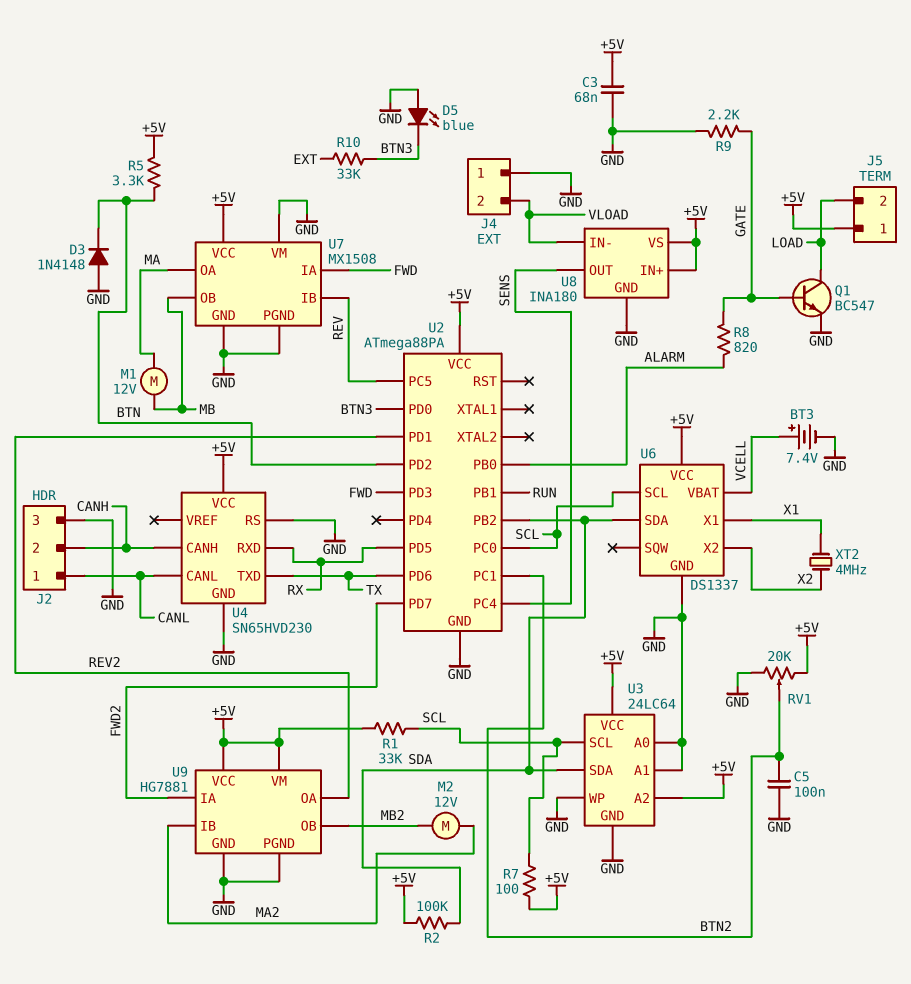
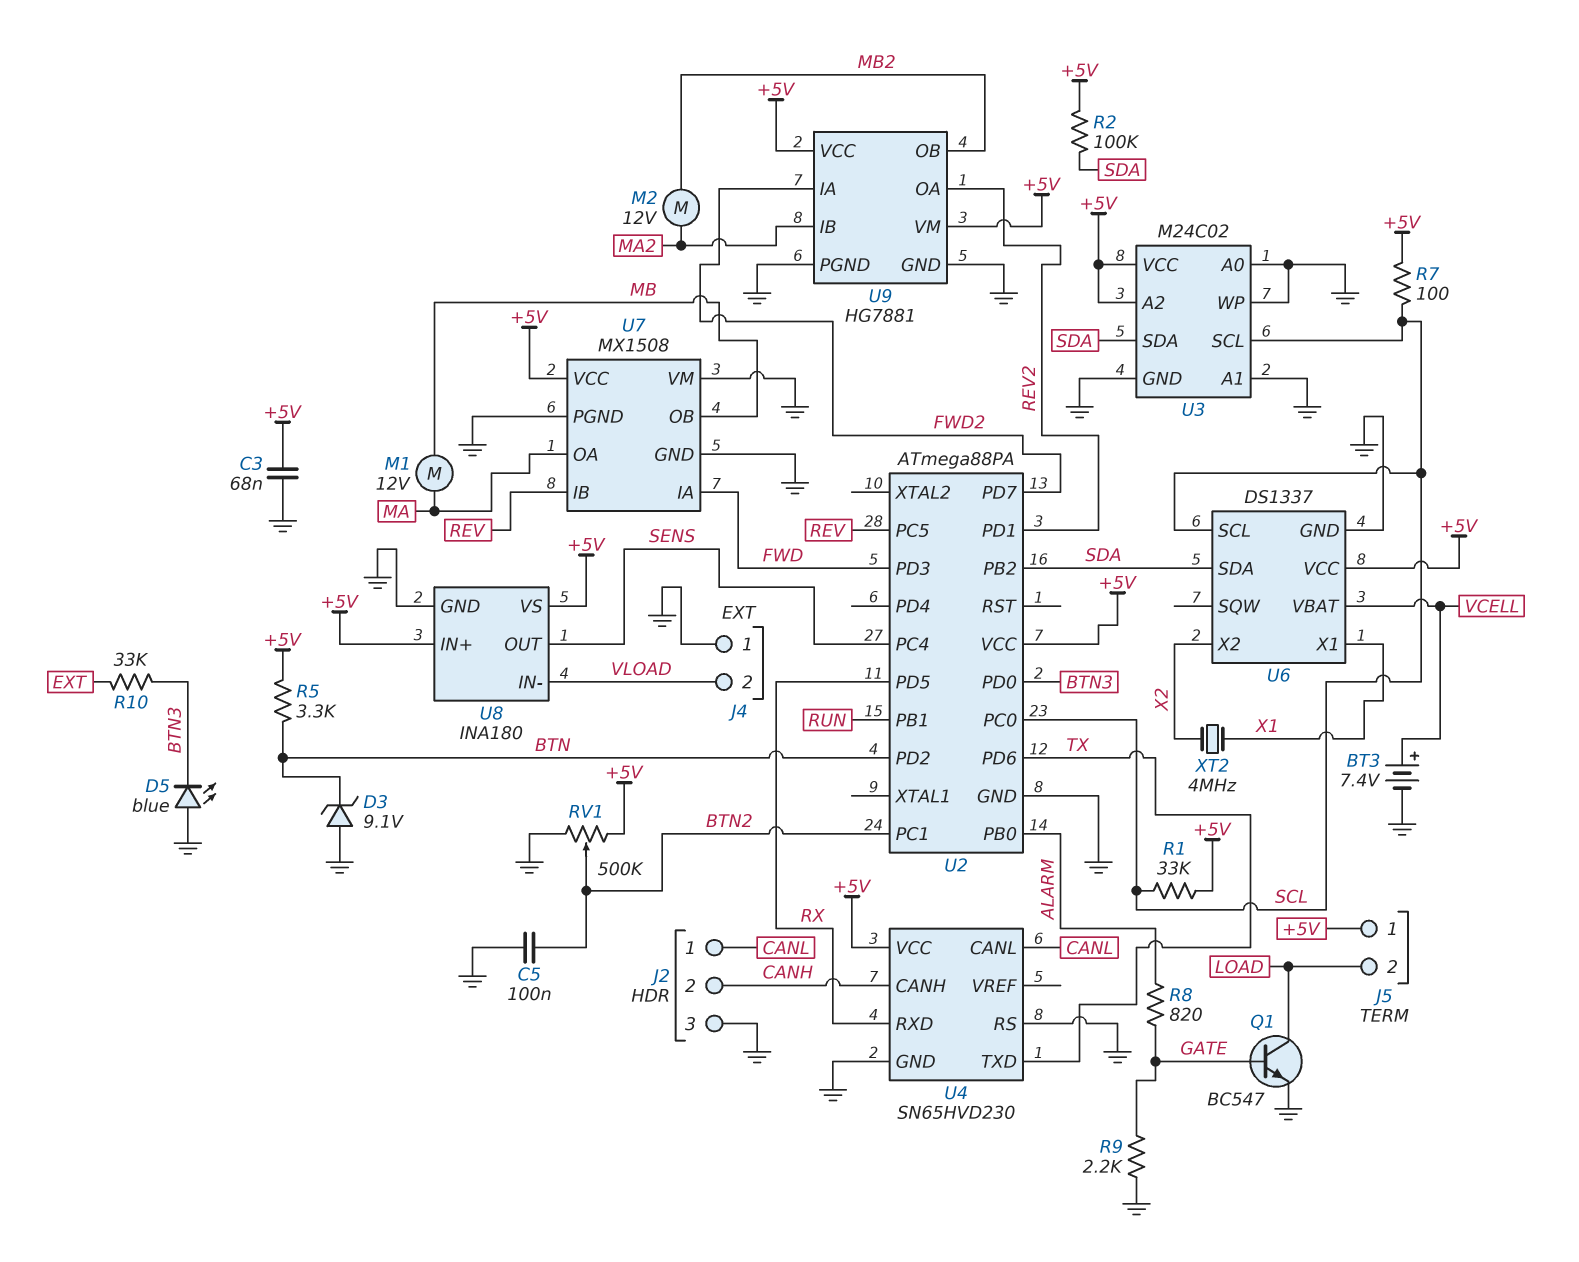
D3: diode 1N4148 (A GND, K BTN) -> zener 9.1V (A GND, K BTN)
RV1: 20k (+5V, GND, wiper BTN2) -> 500k (+5V, GND, wiper BTN2)
U3: 24LC64 -> M24C02

